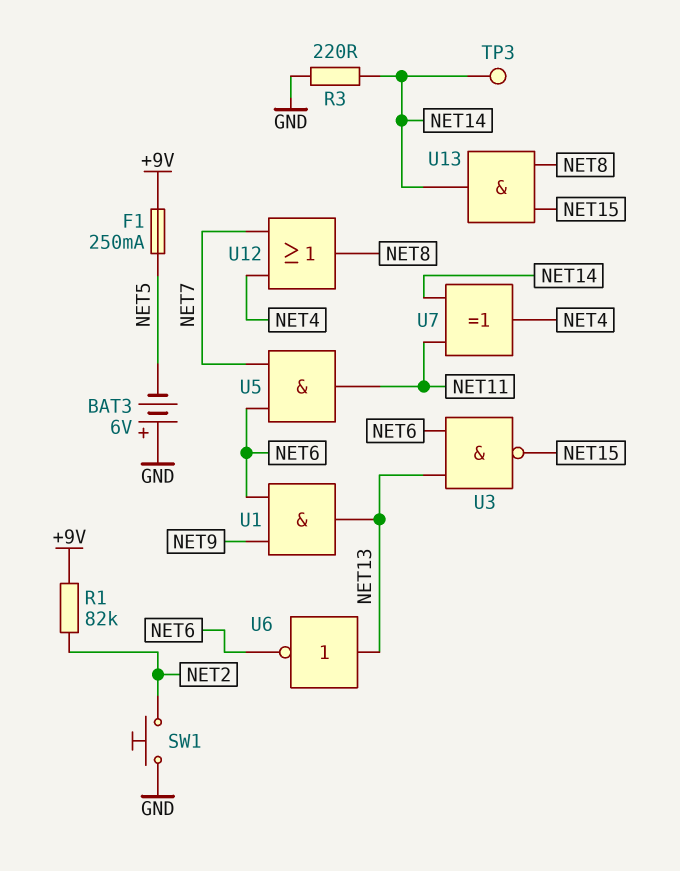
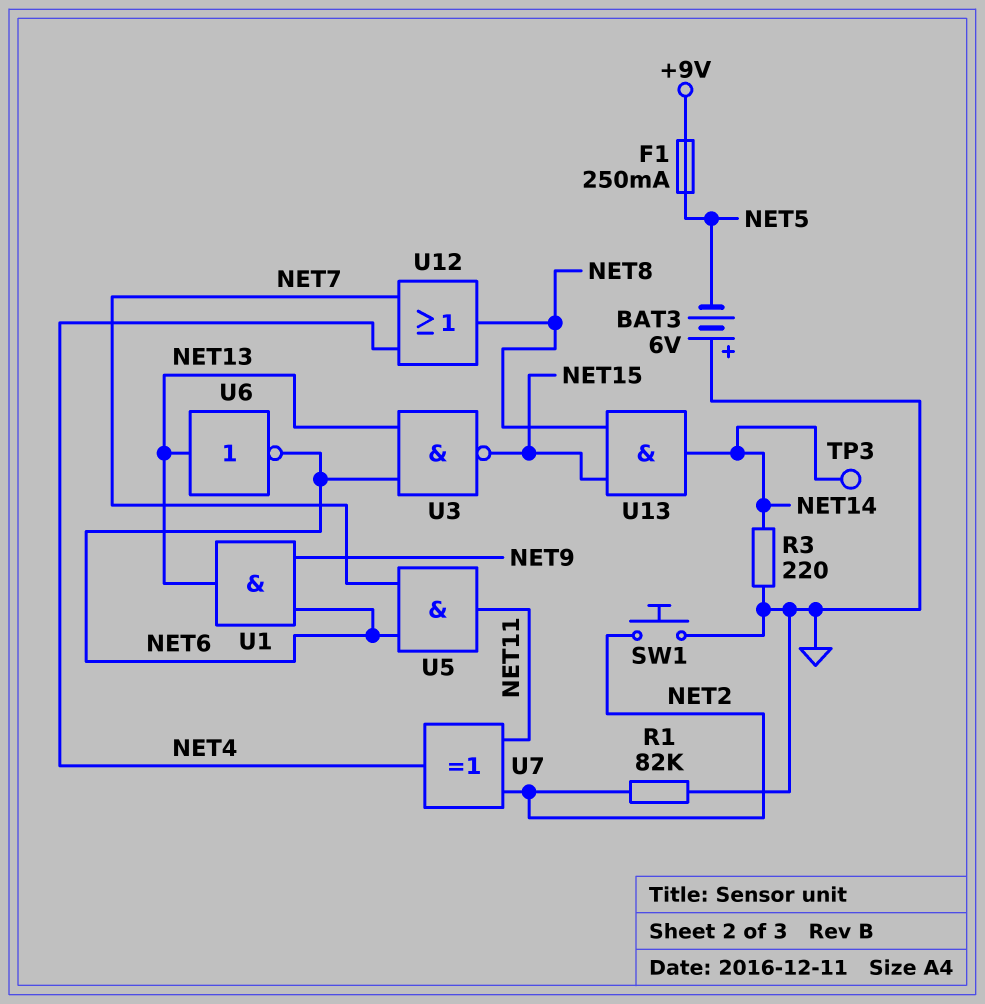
R1: 82k (+9V, NET2) -> 82k (GND, NET2)
U7: XOR (in NET11, in NET14, out NET4) -> XOR (in NET2, in NET11, out NET4)

